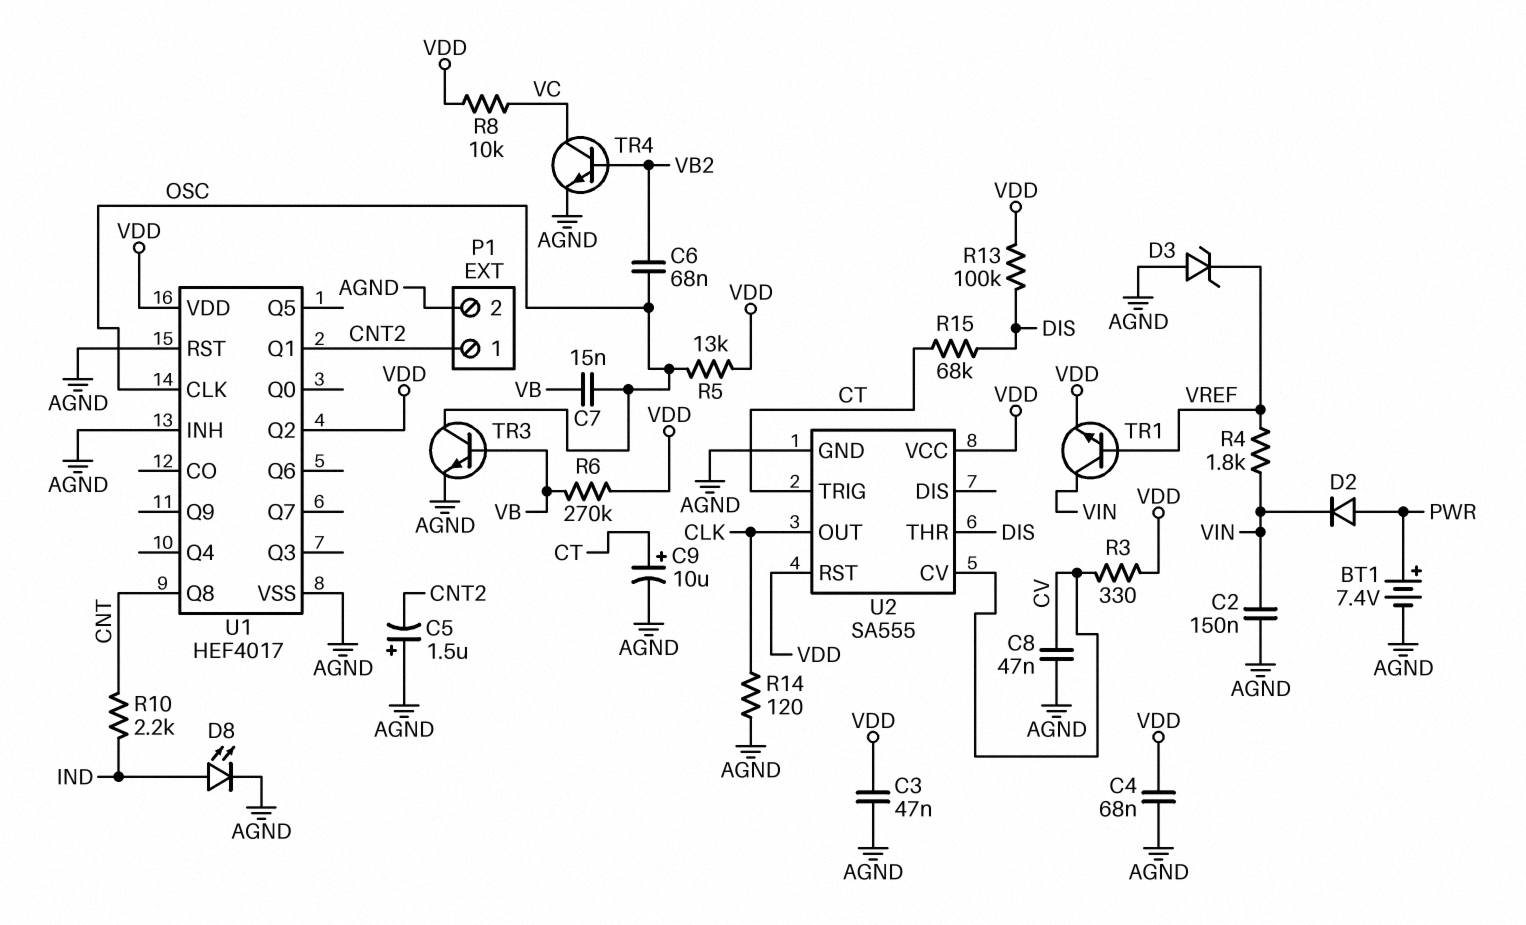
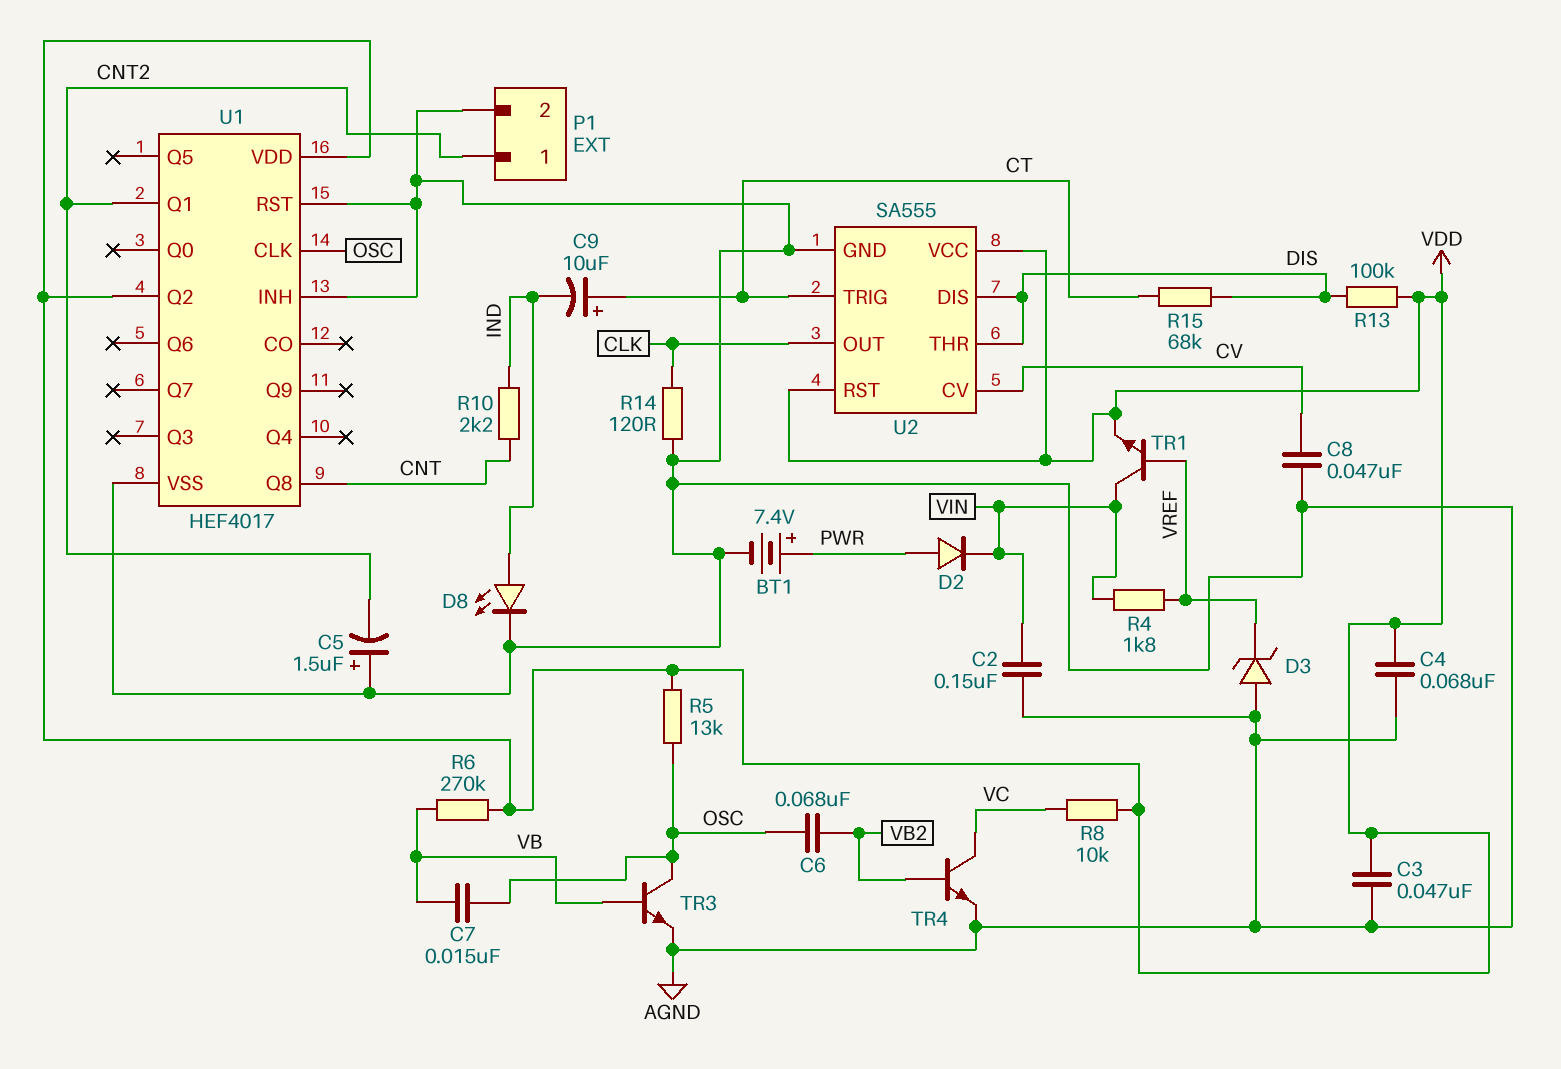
C9: 10uF (plus CT, minus AGND) -> 10uF (plus CT, minus IND)
R3: 330 (CV, VDD) -> none
U2 pin DIS: none -> DIS

